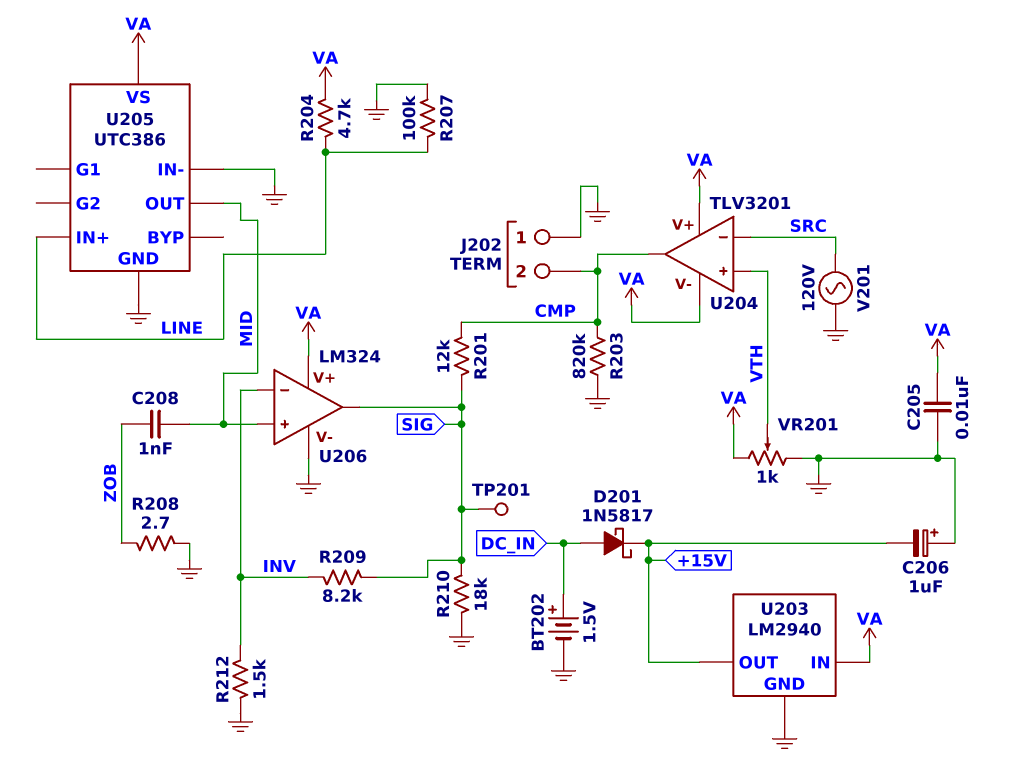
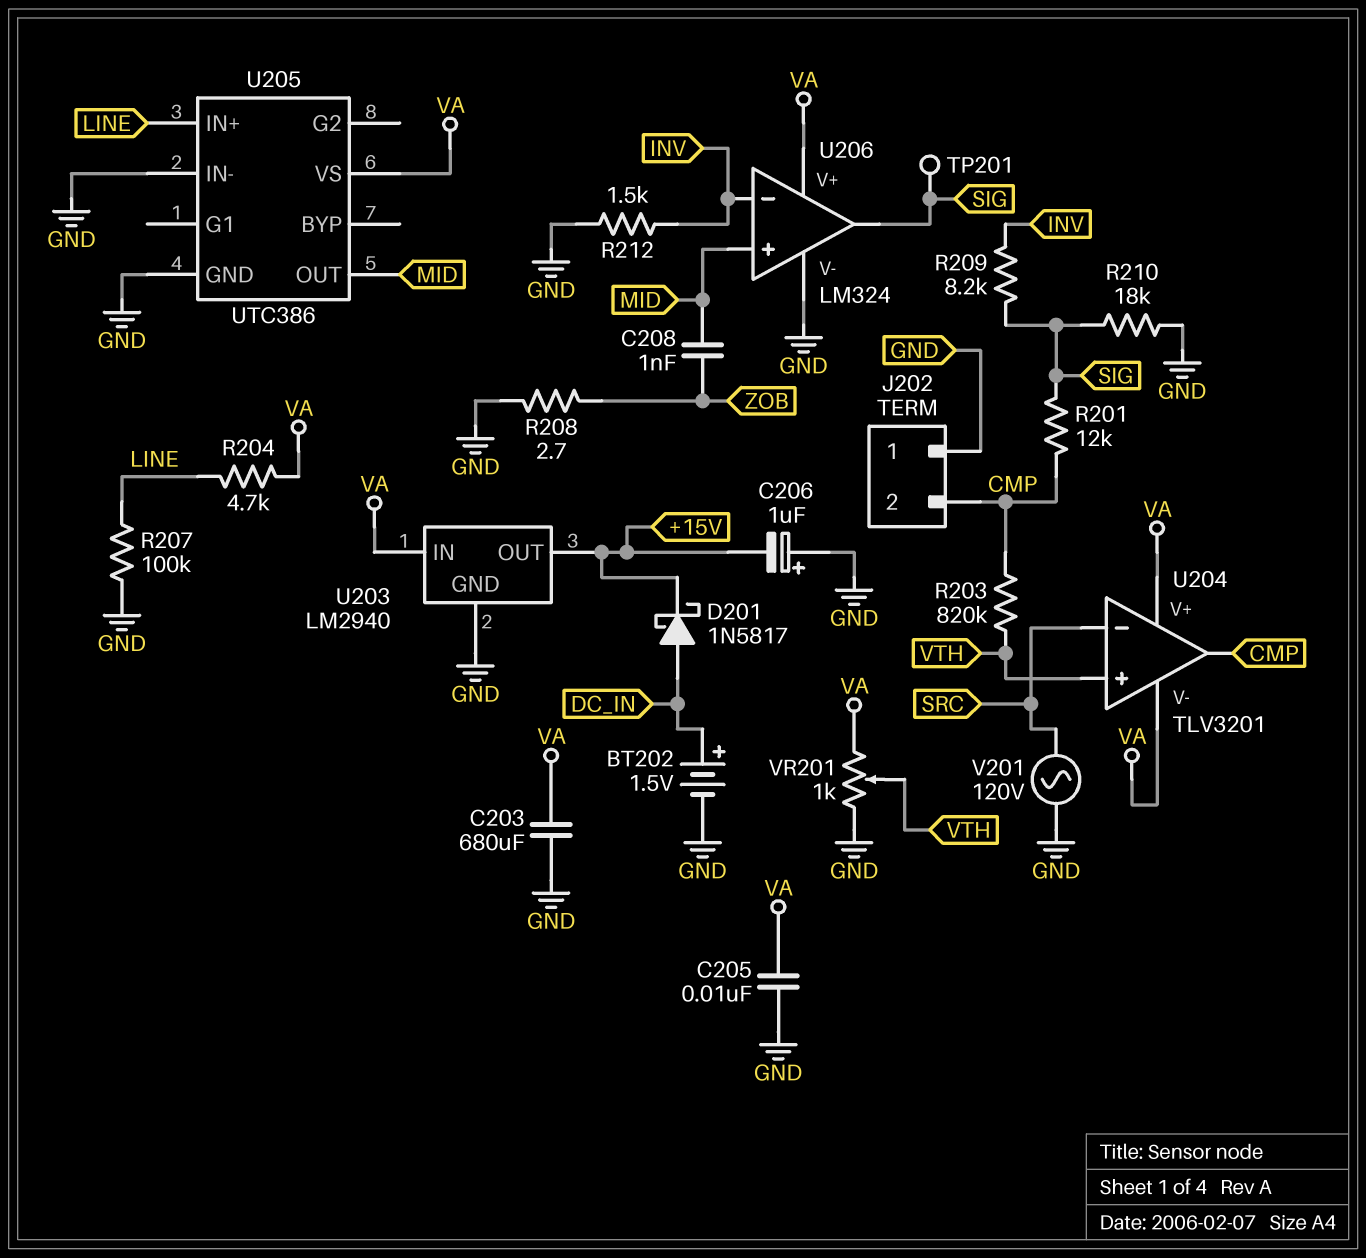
C203: none -> 680uF (GND, VA)
R203: 820k (CMP, GND) -> 820k (CMP, VTH)

